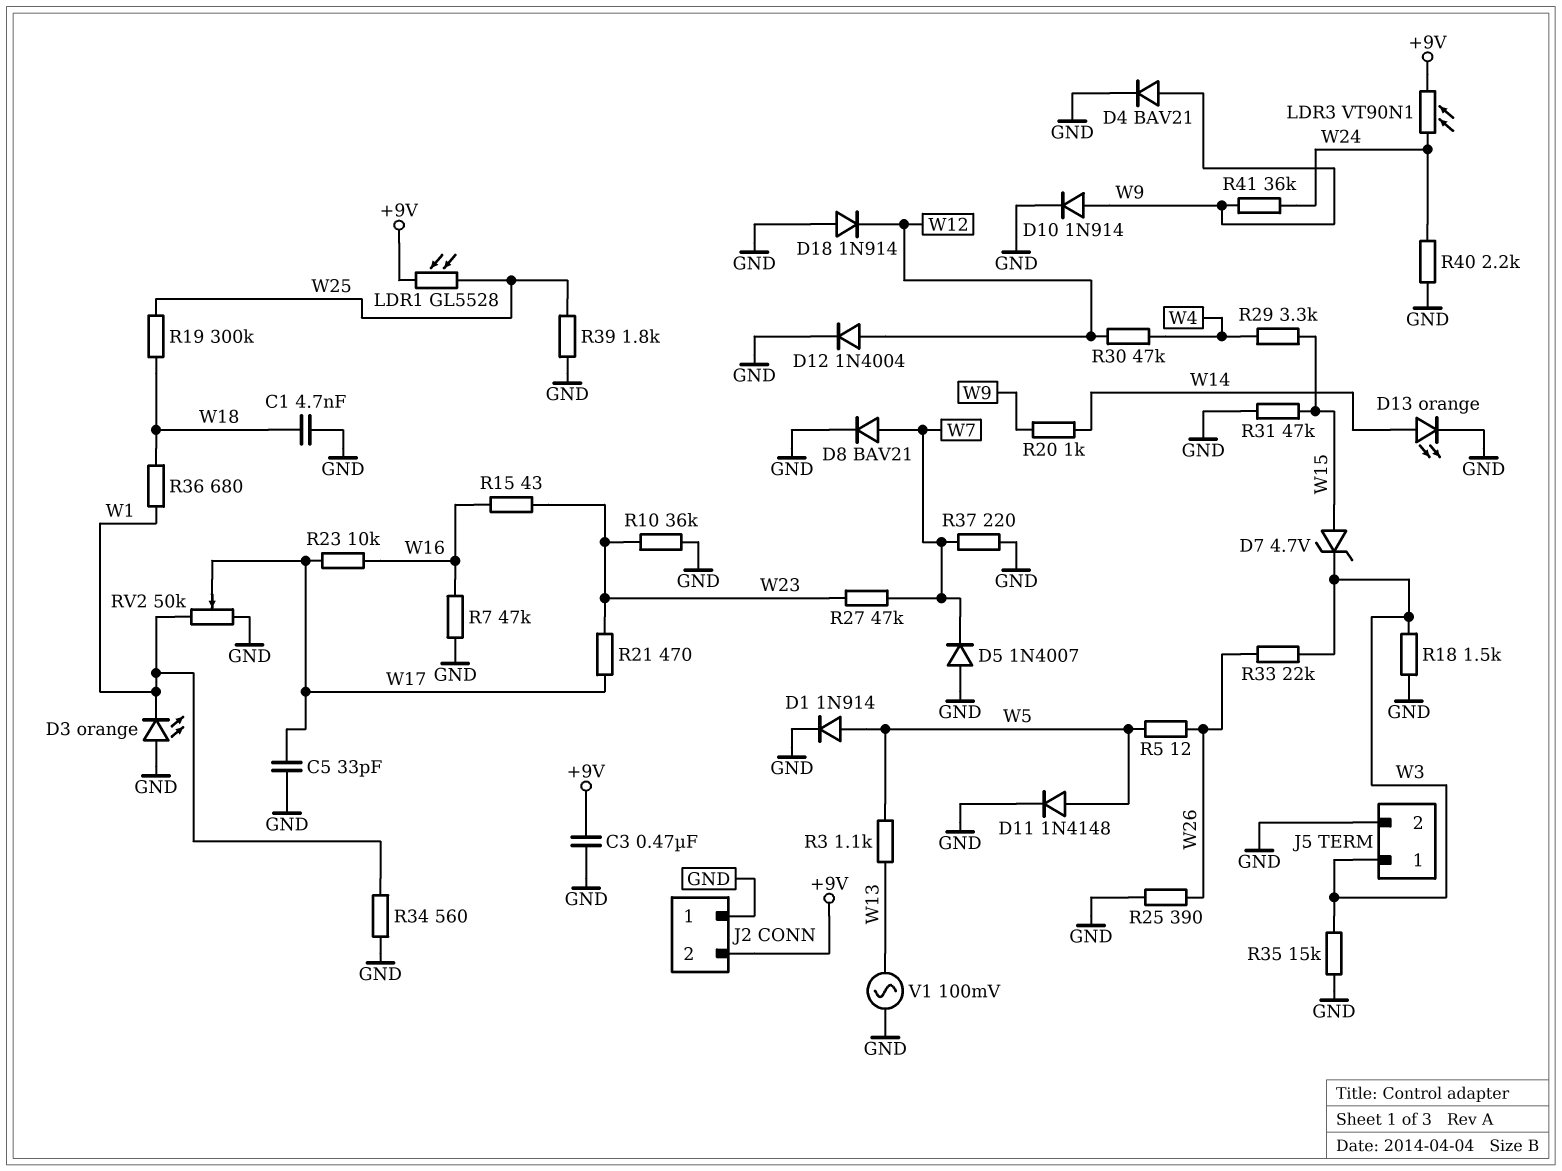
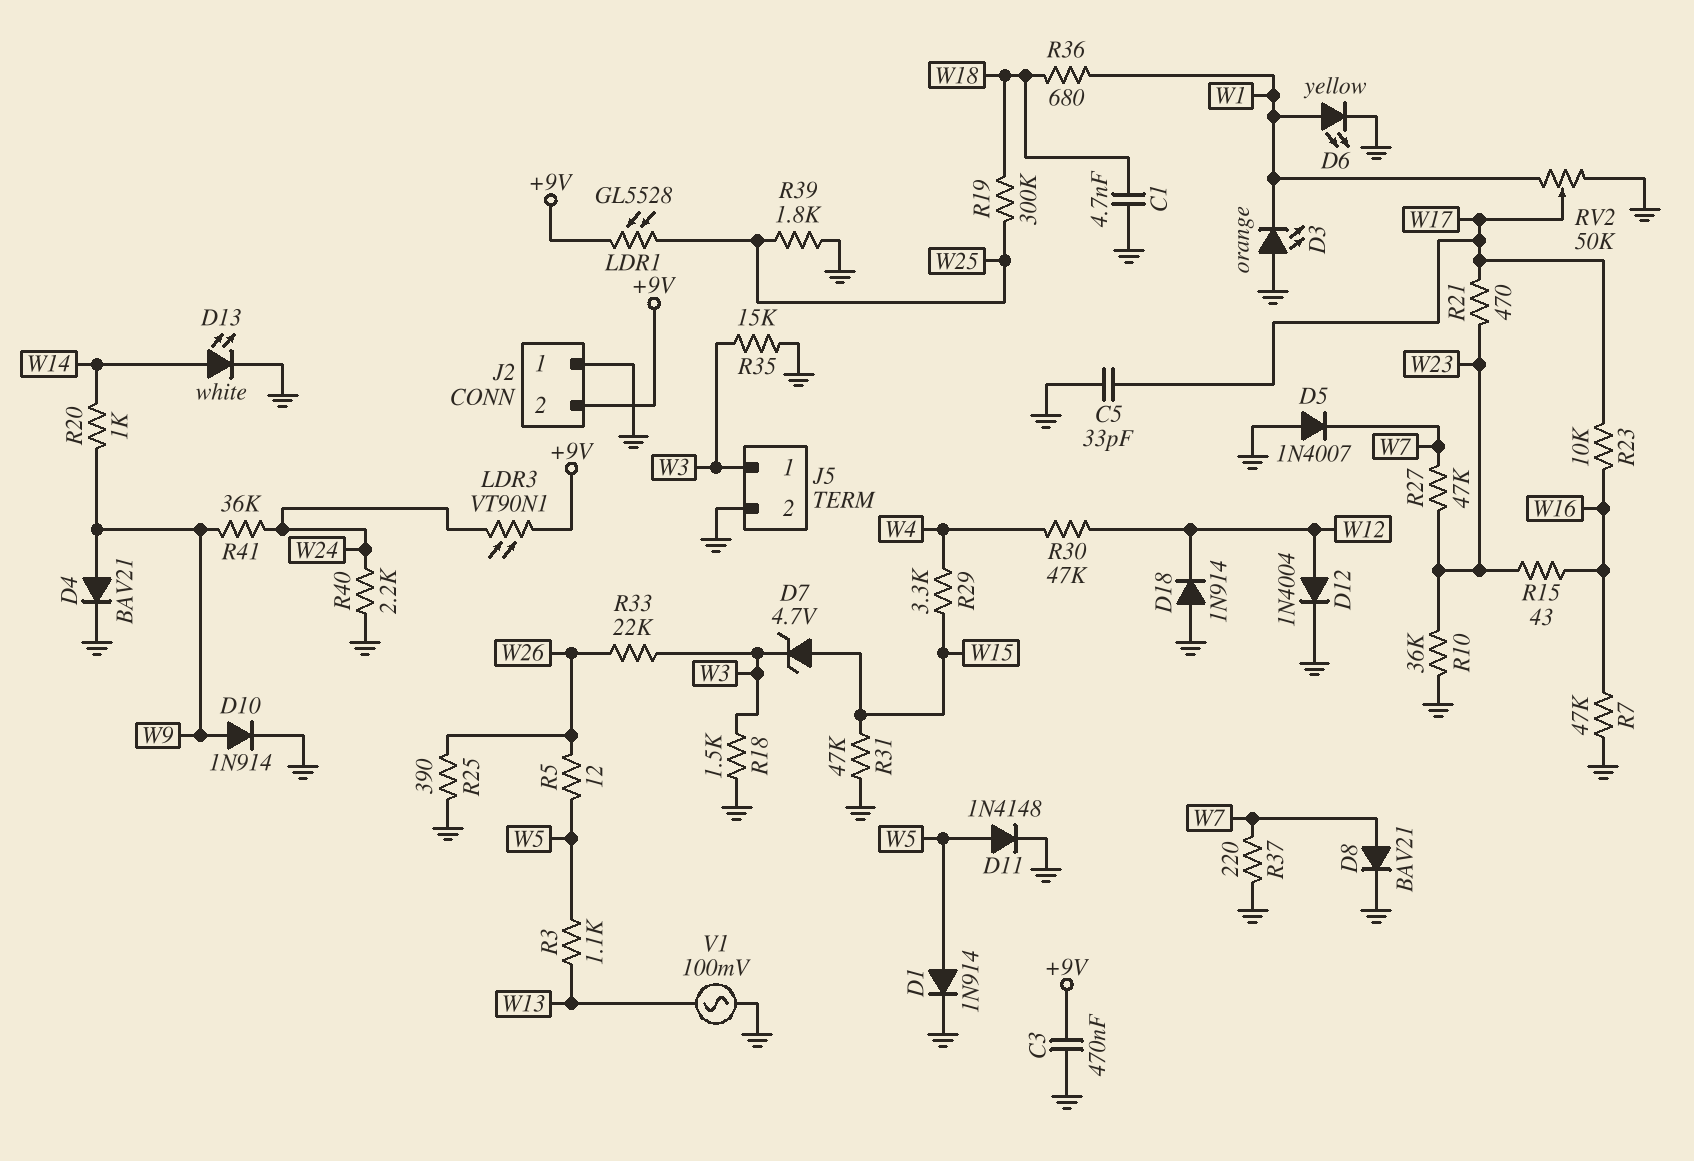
D6: none -> LED yellow (A W1, K GND)
D13: LED orange (A W14, K GND) -> LED white (A W14, K GND)
R34: 560 (GND, W1) -> none

